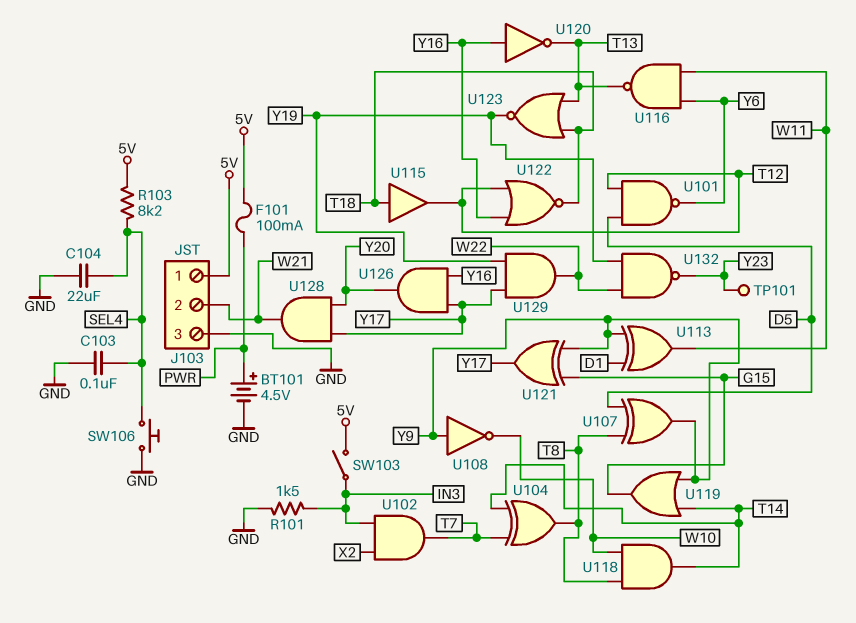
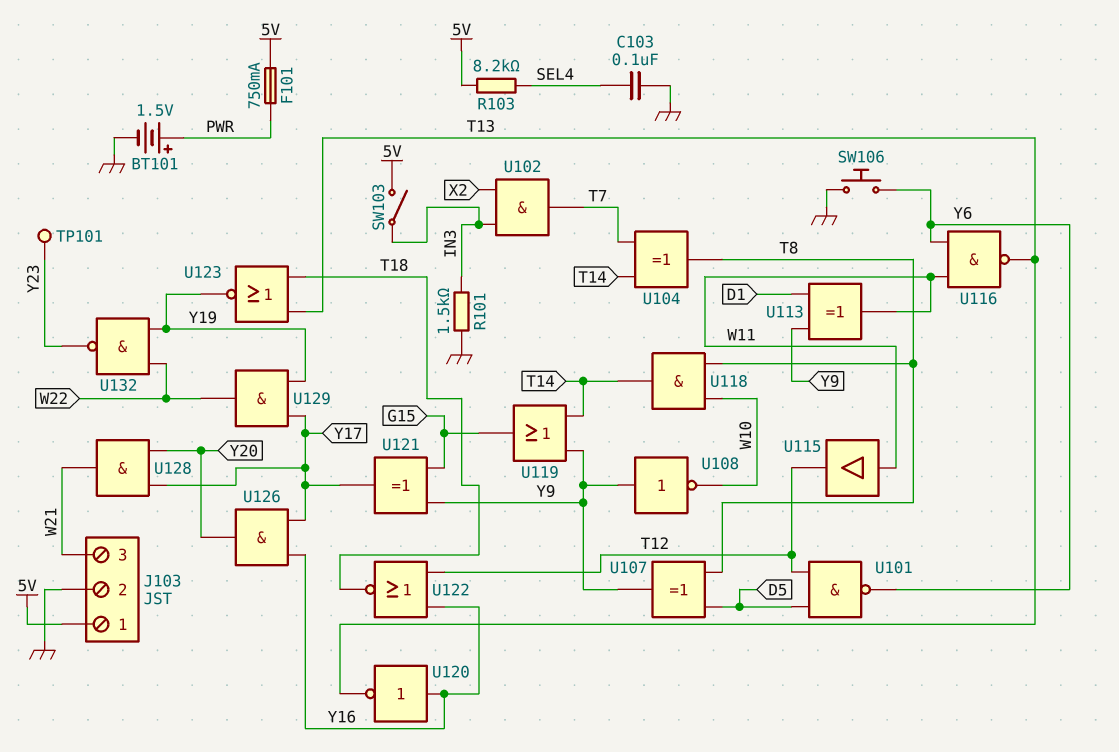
BT101: 4.5V (plus PWR, minus GND) -> 1.5V (plus PWR, minus GND)
C104: 22uF (GND, SEL4) -> none
F101: 100mA (5V, PWR) -> 750mA (5V, PWR)
J103 pin 2: W21 -> GND
J103 pin 3: GND -> W21
SW106: button (GND, SEL4) -> button (GND, Y6)
U115: buffer (in T18, out T12) -> buffer (in W11, out T12)

